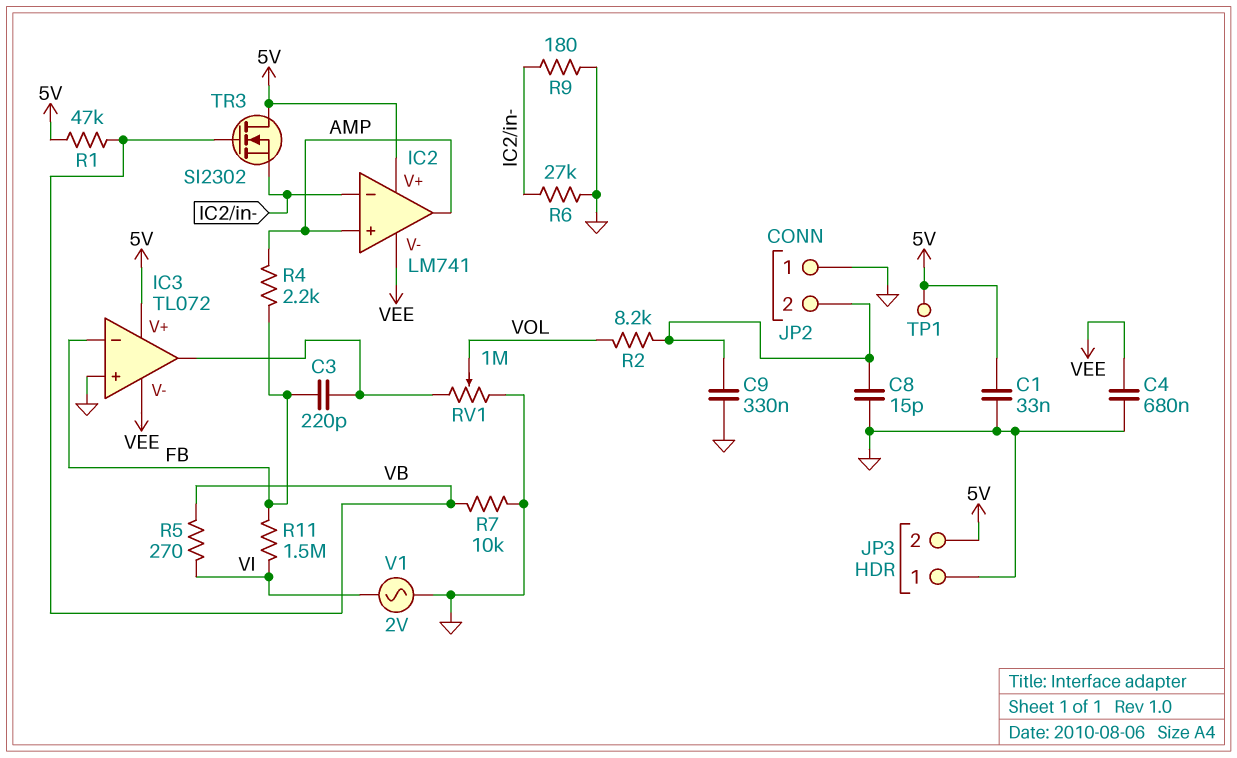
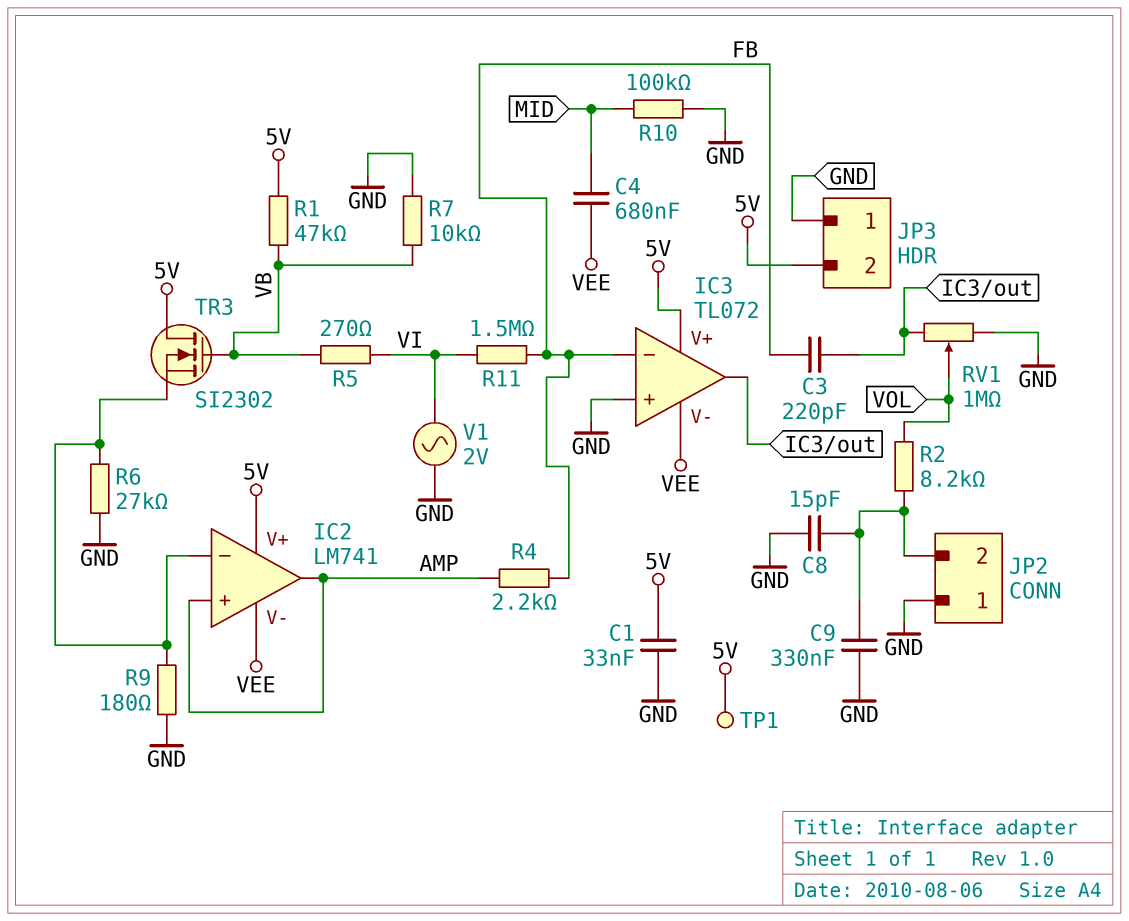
C4: 680nF (GND, VEE) -> 680nF (MID, VEE)
R10: none -> 100k (GND, MID)

